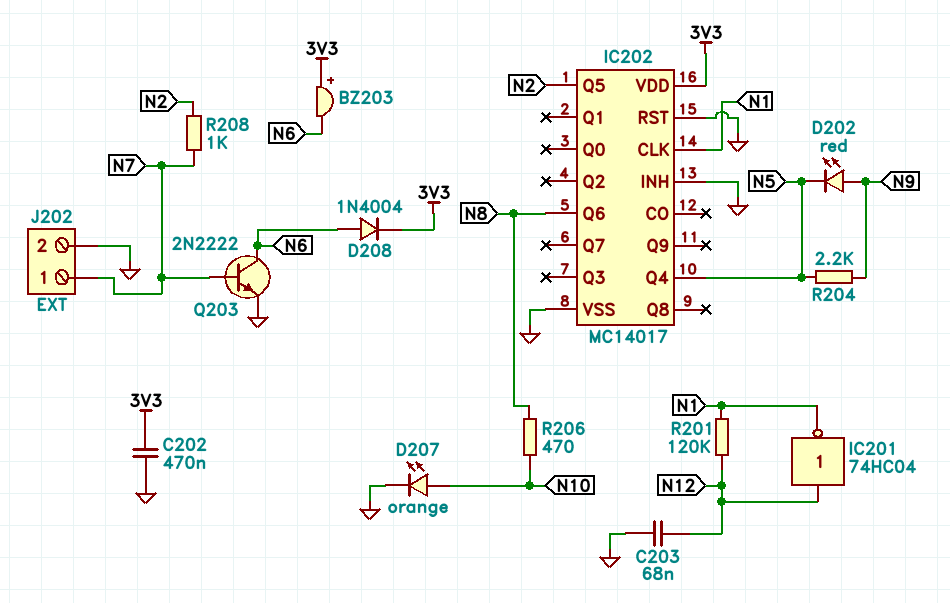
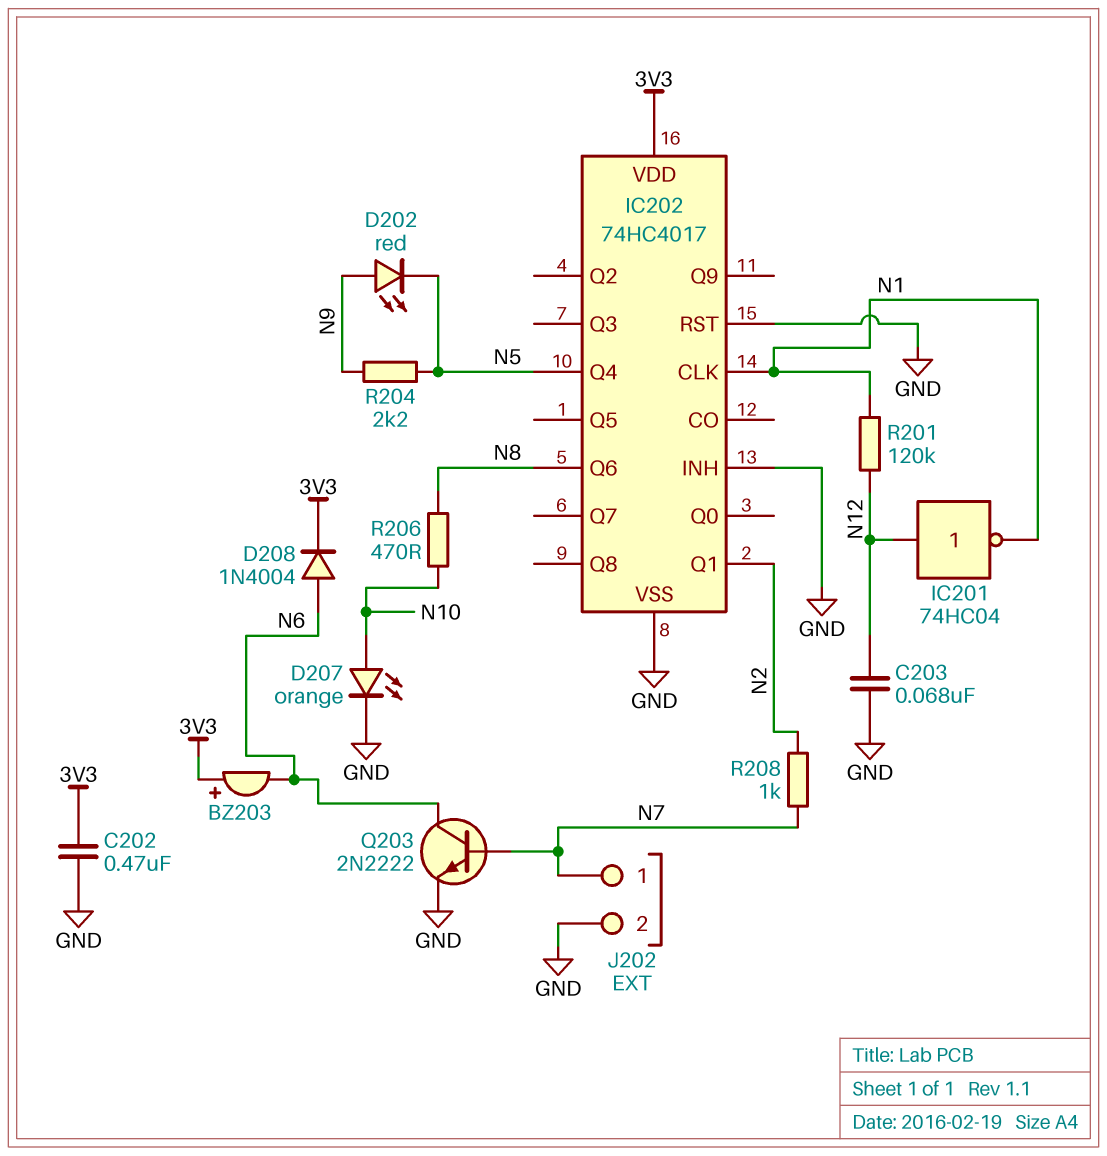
IC202: MC14017 -> 74HC4017
IC202 pin Q1: none -> N2
IC202 pin Q5: N2 -> none

